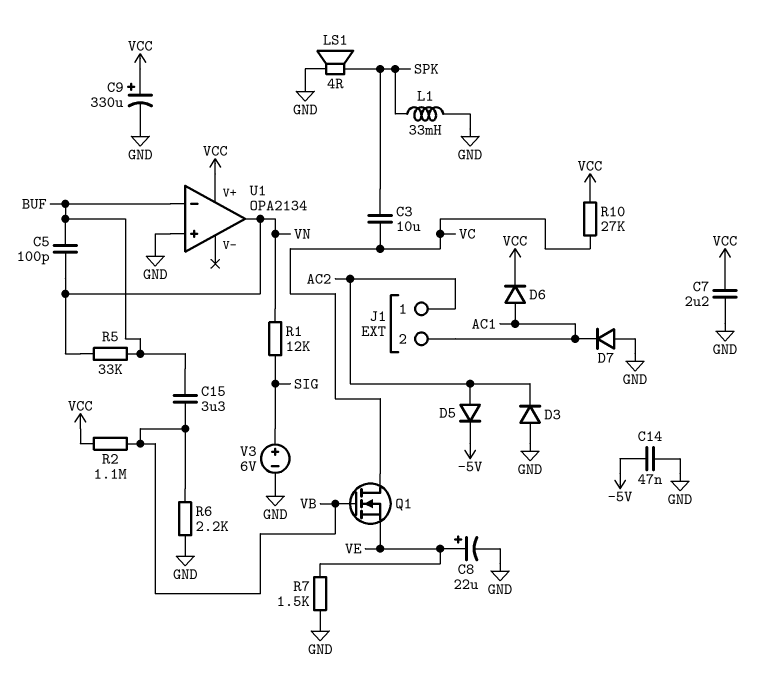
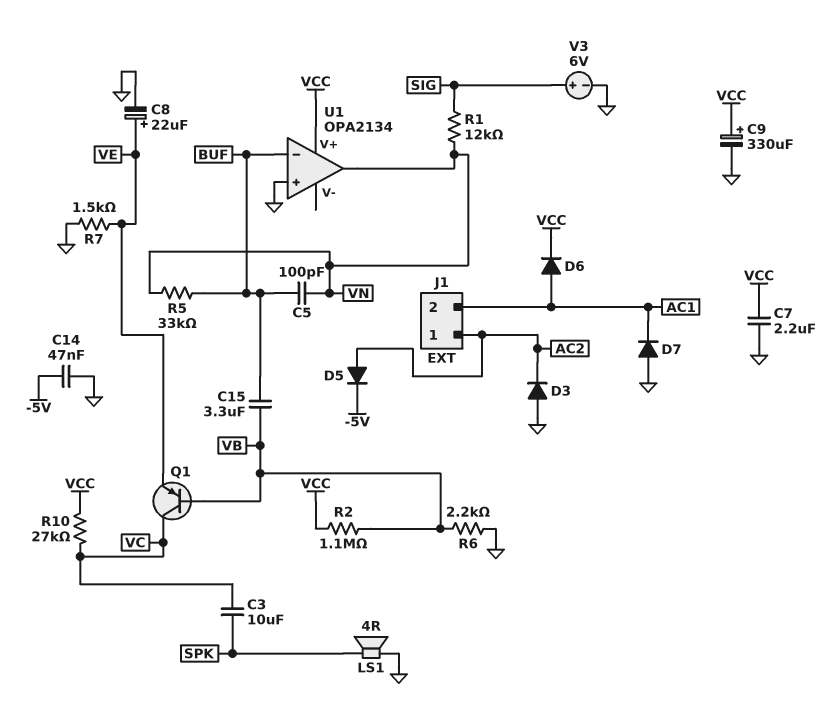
L1: 33mH (GND, SPK) -> none
Q1: NMOS (G VB, D VC, S VE) -> PNP (B VB, C VC, E VE)

